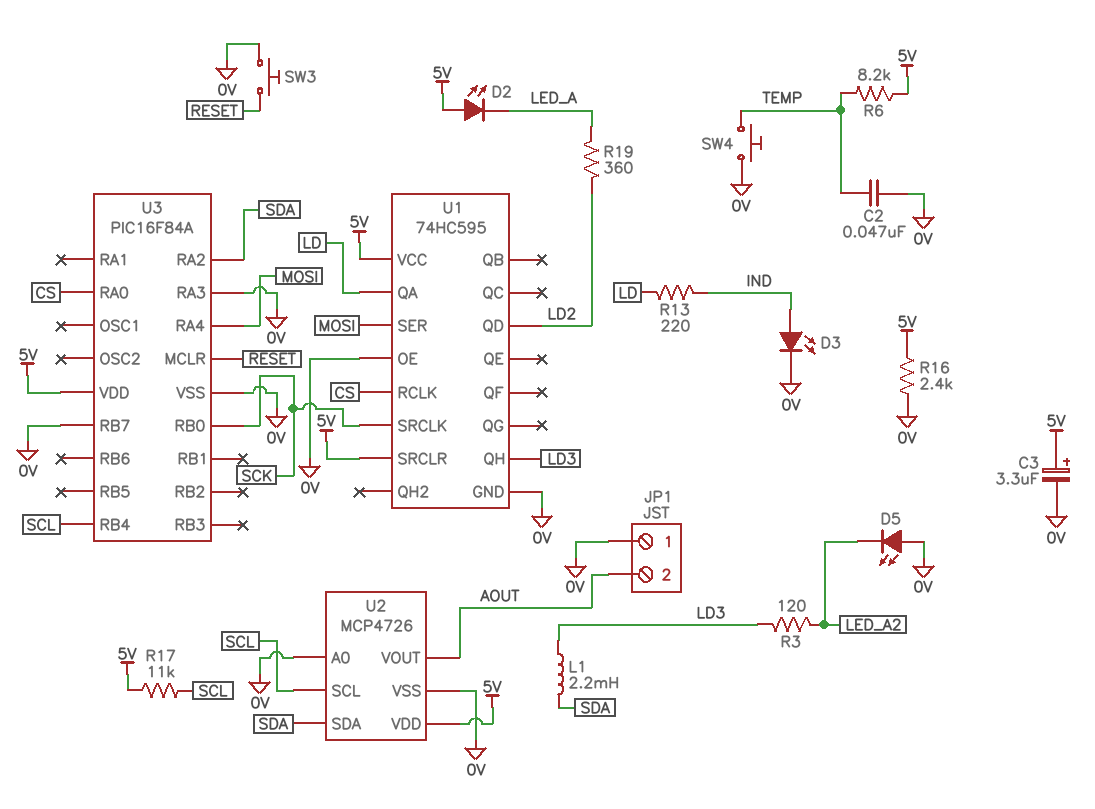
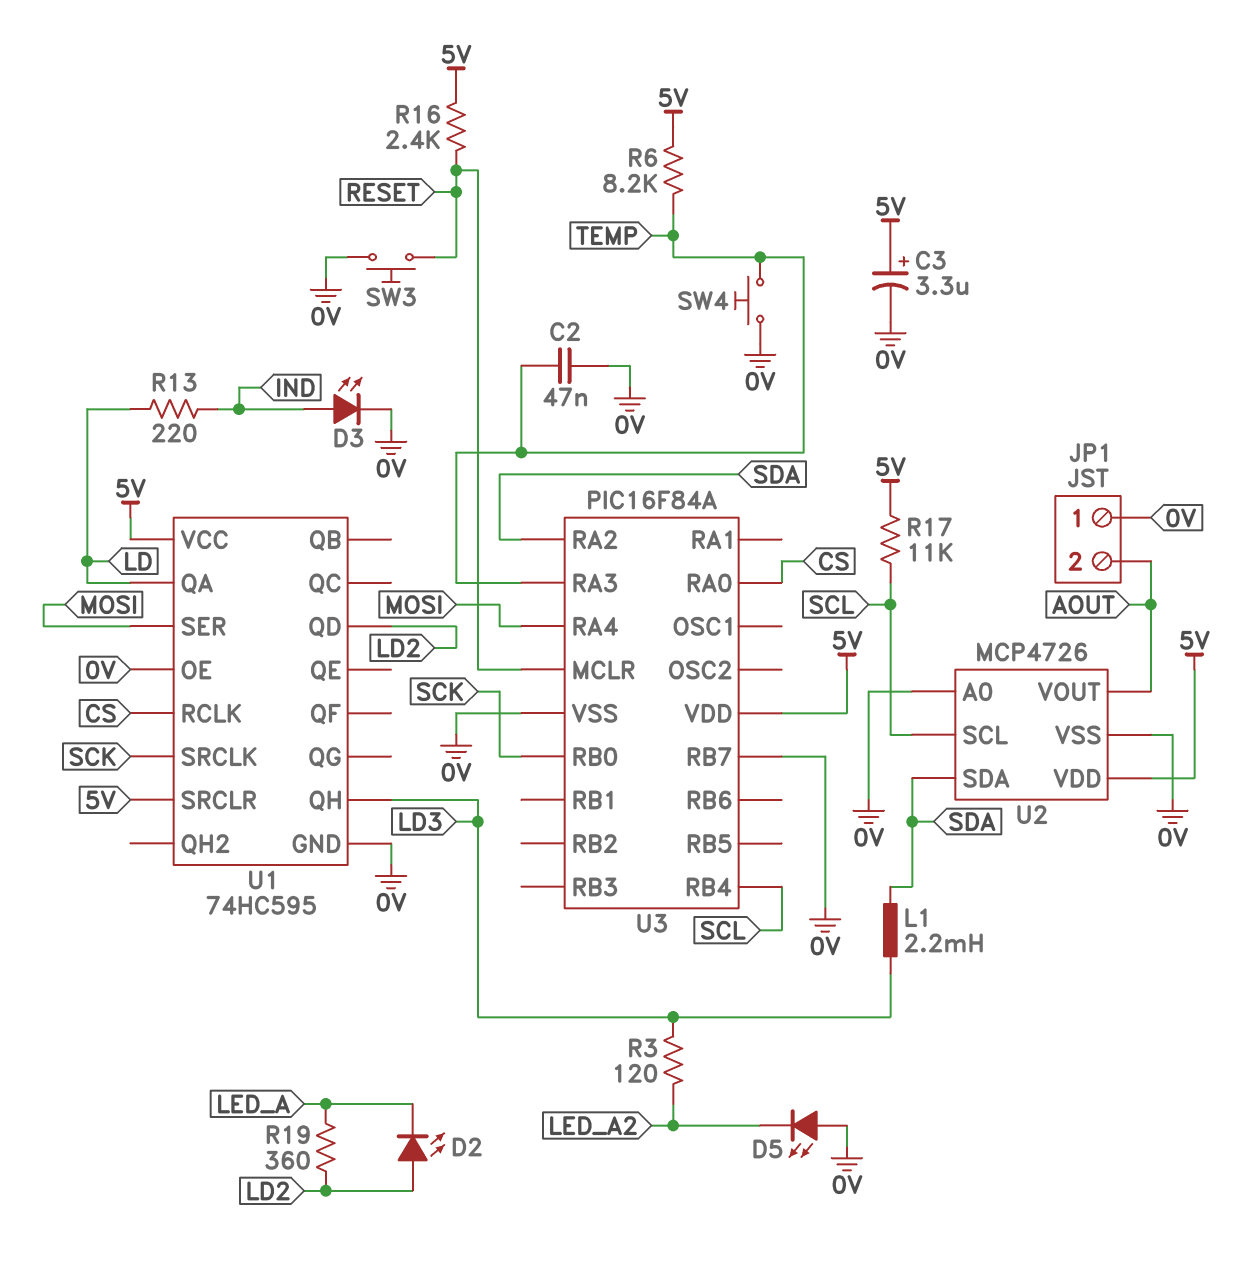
D2: LED (A 5V, K LED_A) -> LED (A LD2, K LED_A)
R16: 2.4k (0V, 5V) -> 2.4k (5V, RESET)
U3 pin RA3: 0V -> TEMP

